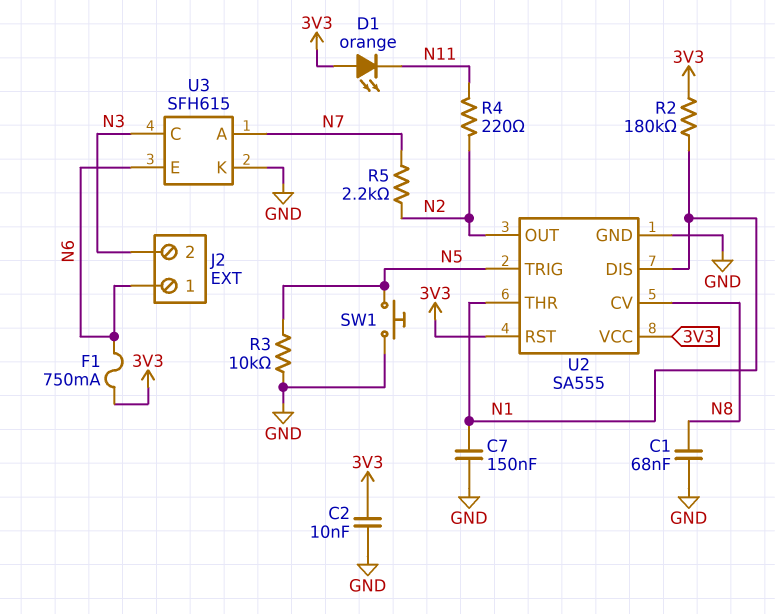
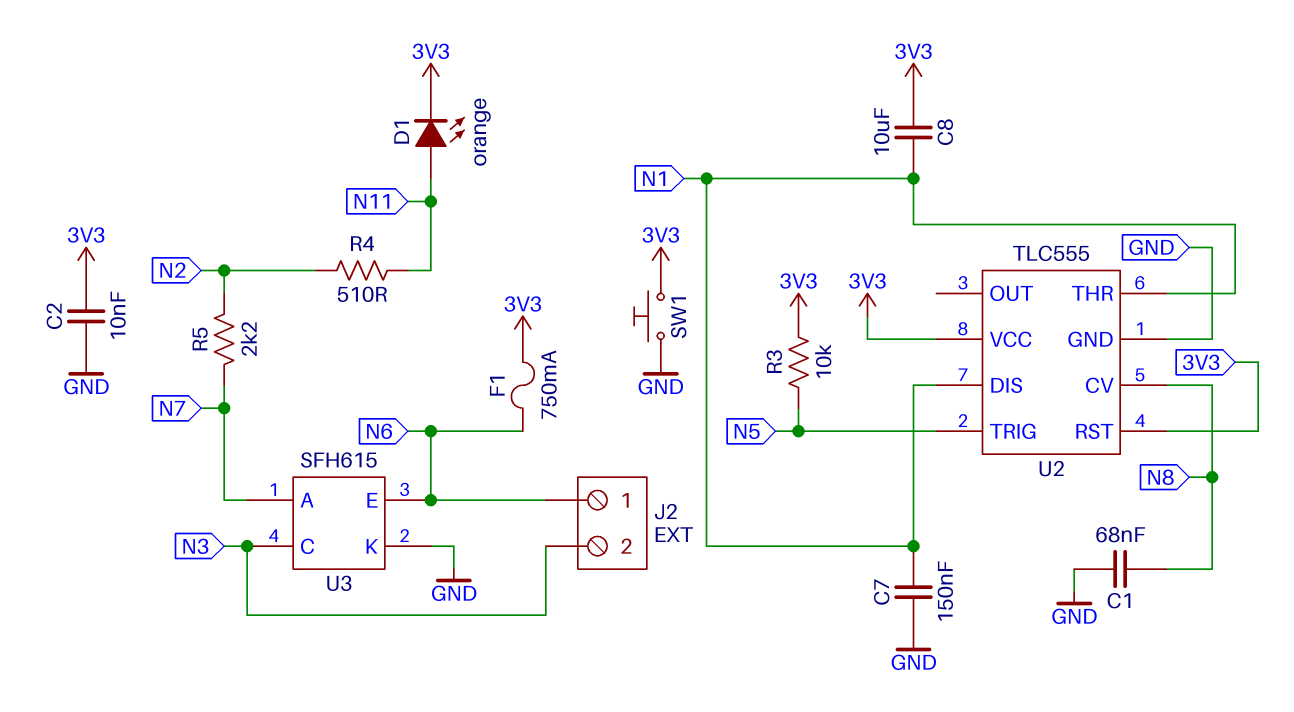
C8: none -> 10uF (3V3, N1)
D1: LED orange (A 3V3, K N11) -> LED orange (A N11, K 3V3)
R2: 180k (3V3, N1) -> none
R3: 10k (GND, N5) -> 10k (3V3, N5)
R4: 220 (N2, N11) -> 510 (N2, N11)
SW1: button (GND, N5) -> button (3V3, GND)
U2: SA555 -> TLC555
U2 pin OUT: N2 -> none

